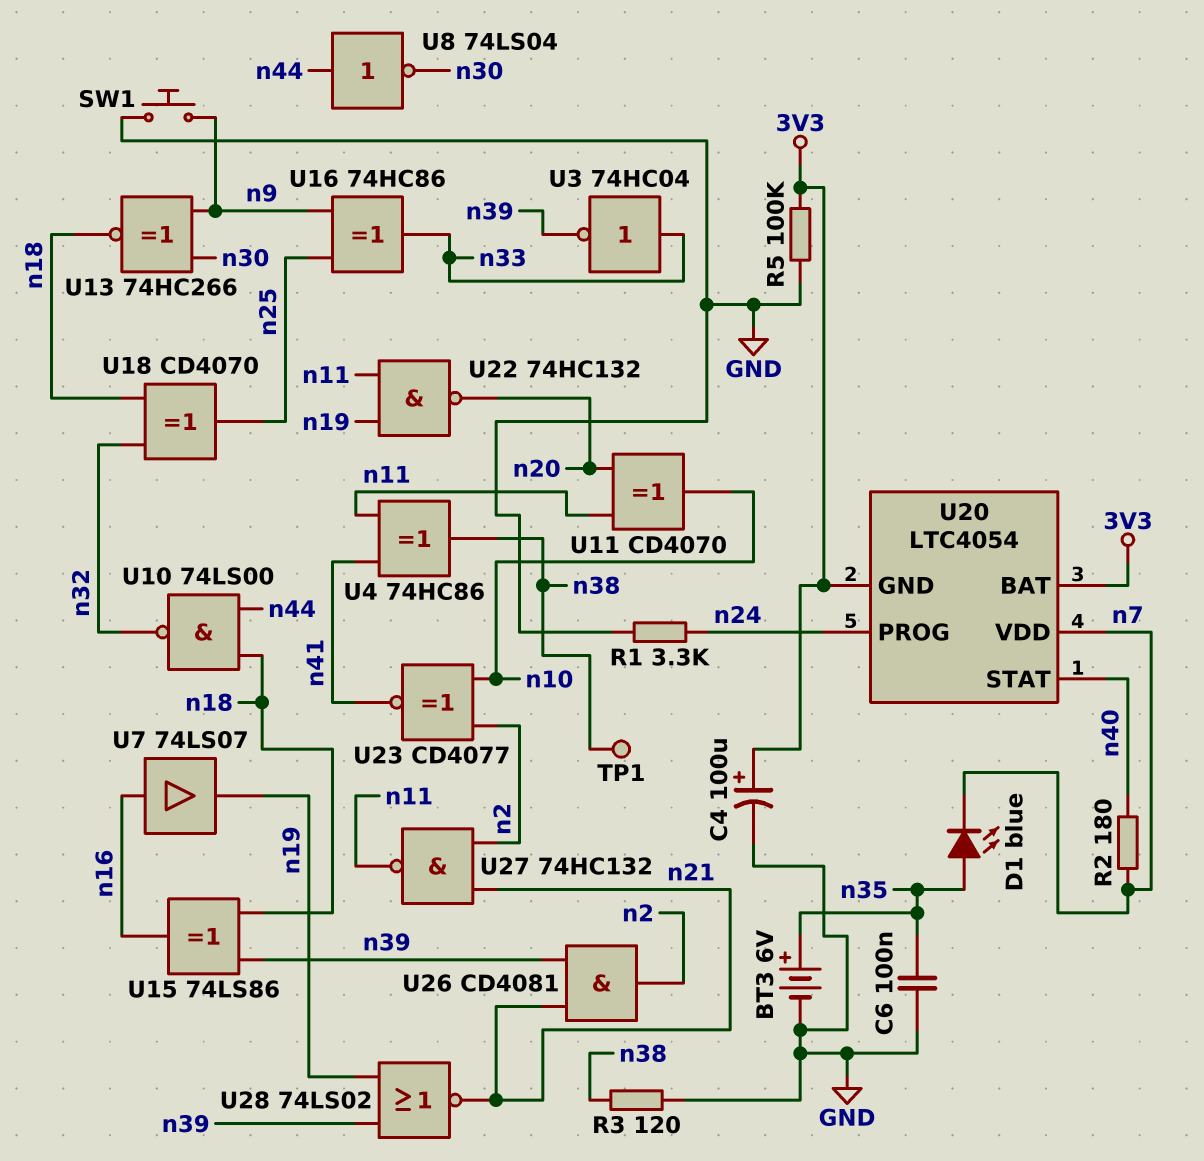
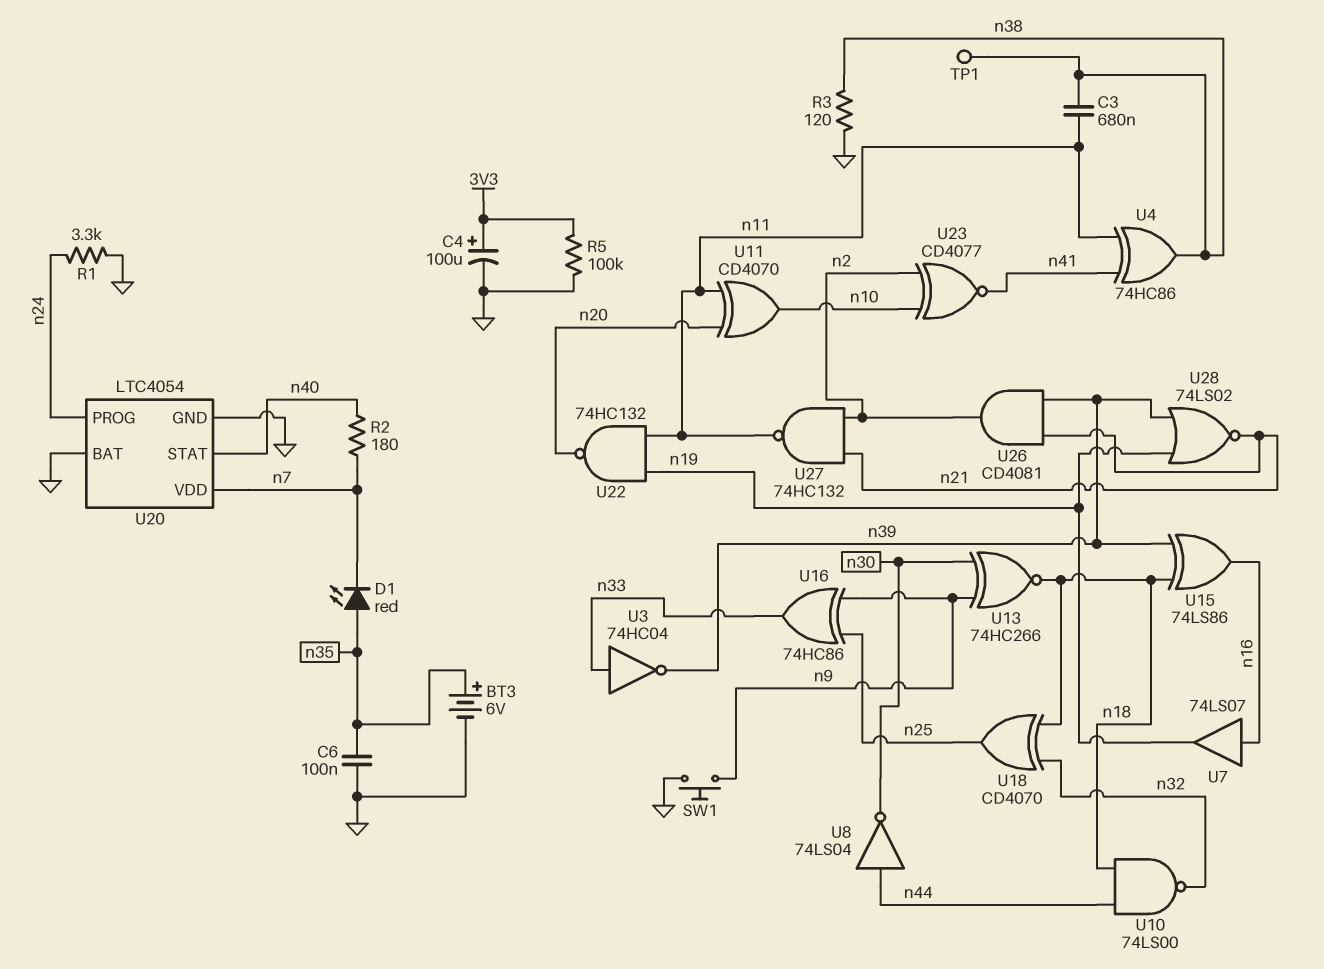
C3: none -> 680nF (n11, n38)
D1: LED blue (A n35, K n7) -> LED red (A n35, K n7)
U20 pin BAT: 3V3 -> GND
U20 pin GND: 3V3 -> GND

